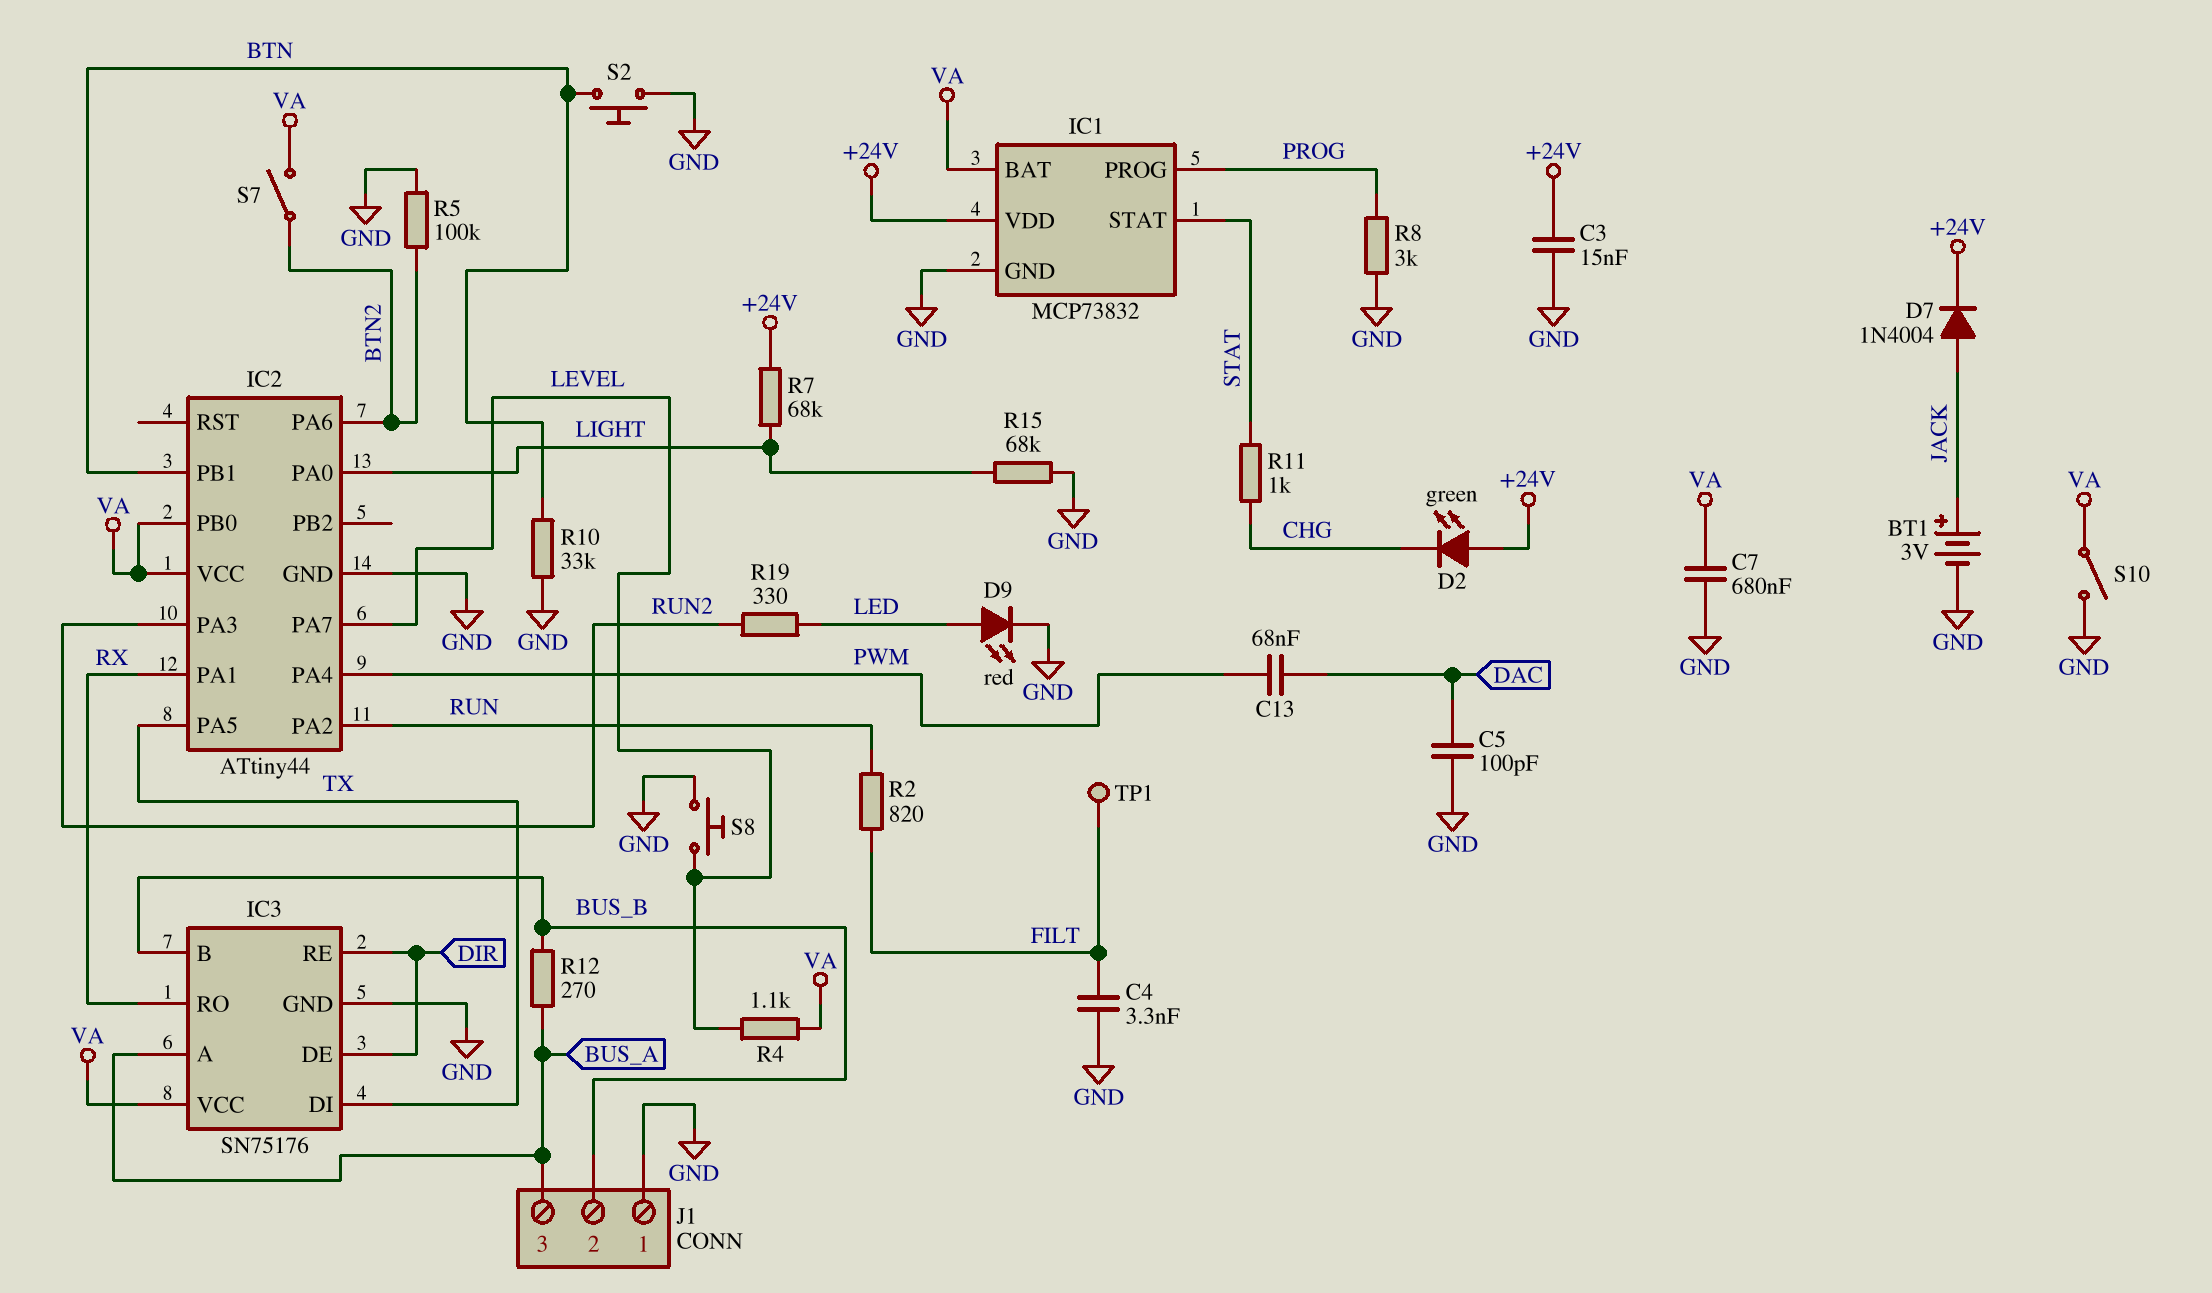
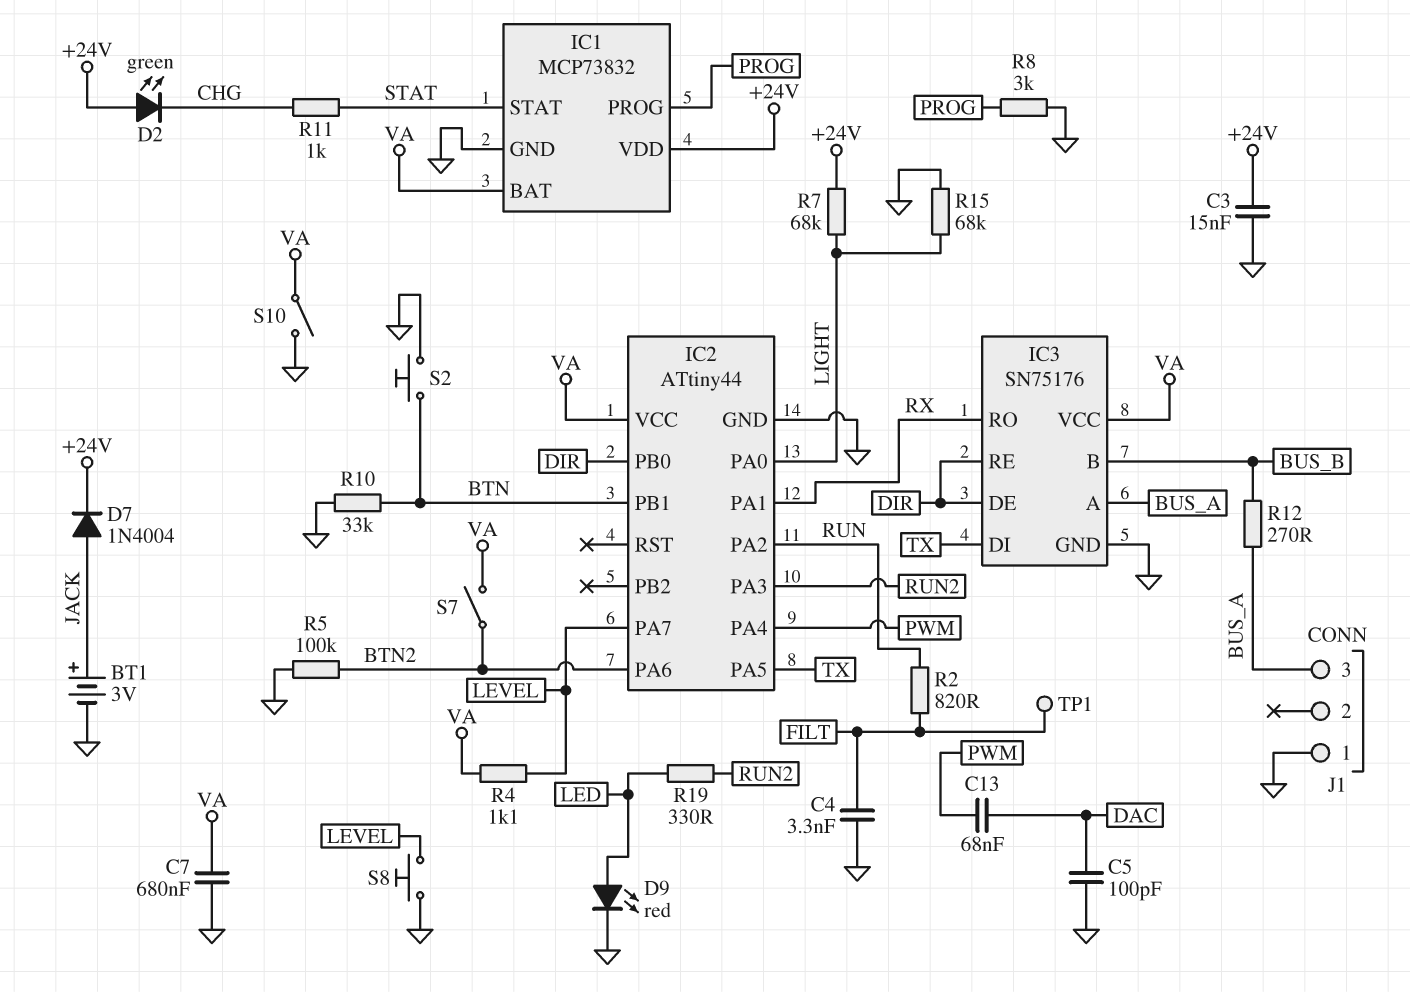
IC2 pin PB0: VA -> DIR
J1 pin 2: BUS_B -> none

